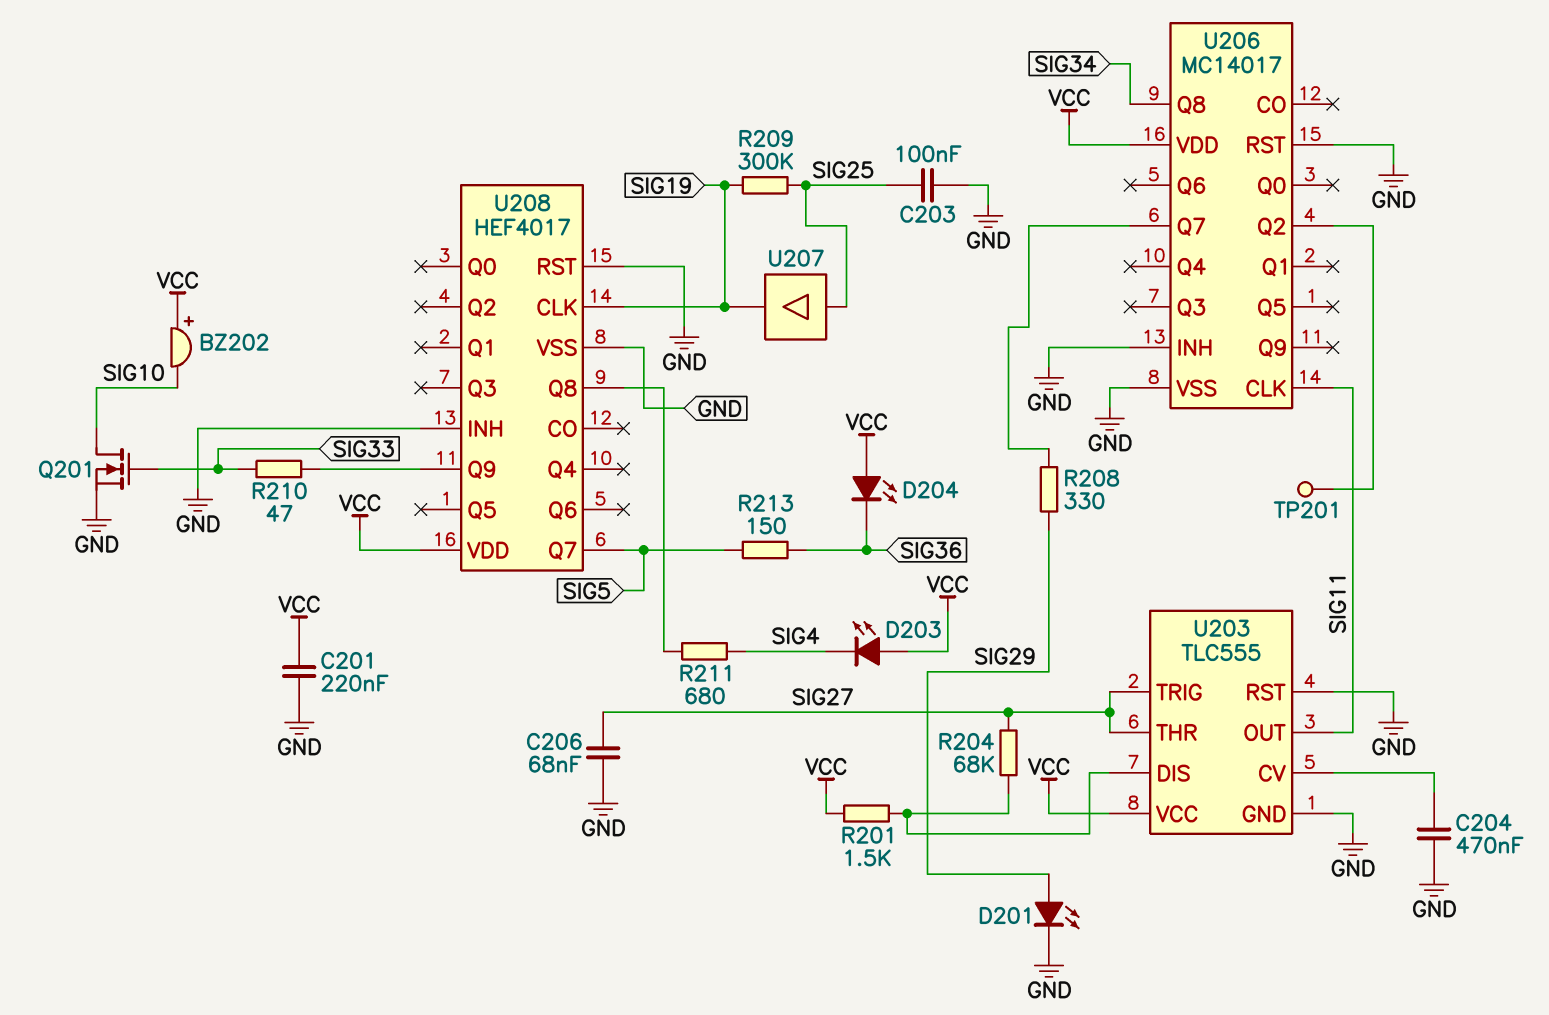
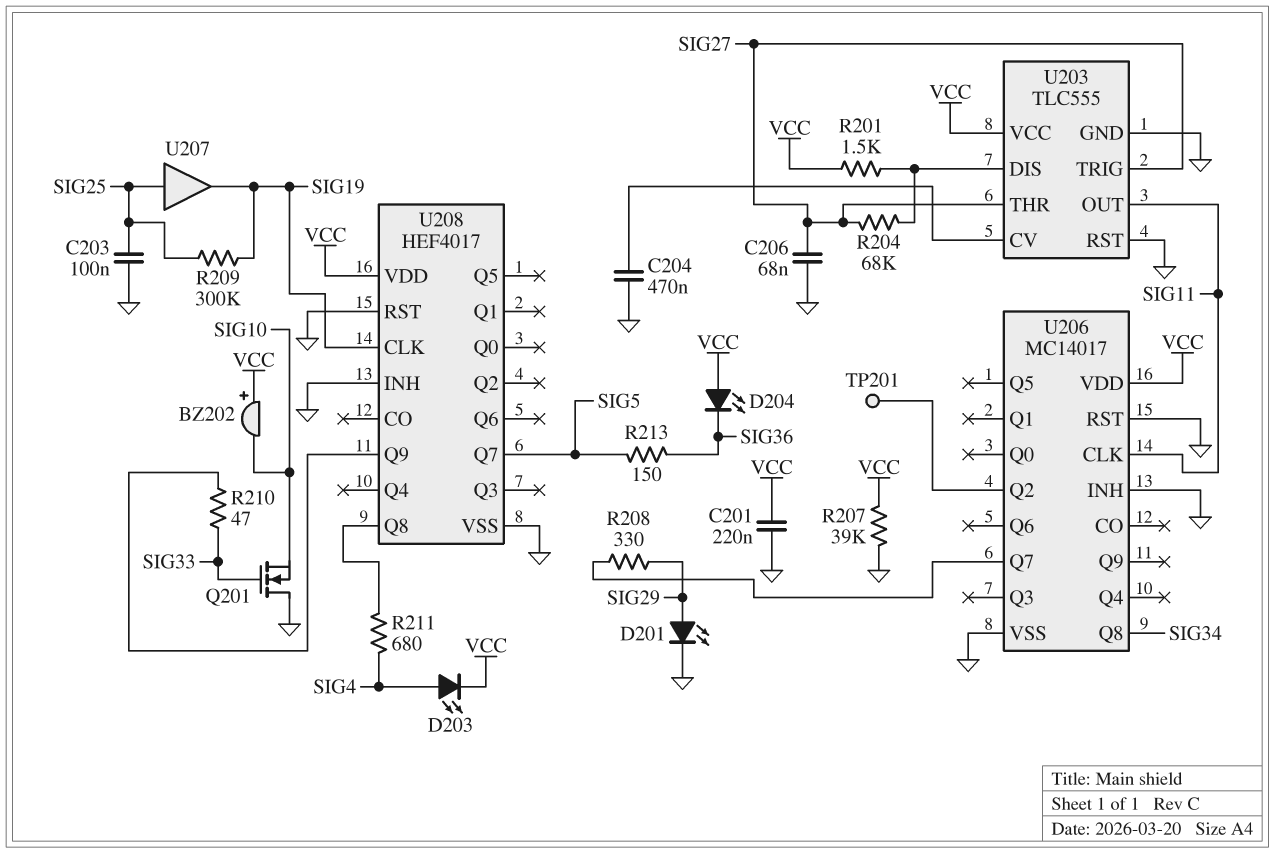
D203: LED (A VCC, K SIG4) -> LED (A SIG4, K VCC)
Q201: NMOS (G SIG33, D SIG10, S GND) -> NMOS (G SIG33, D GND, S SIG10)
R207: none -> 39k (GND, VCC)

